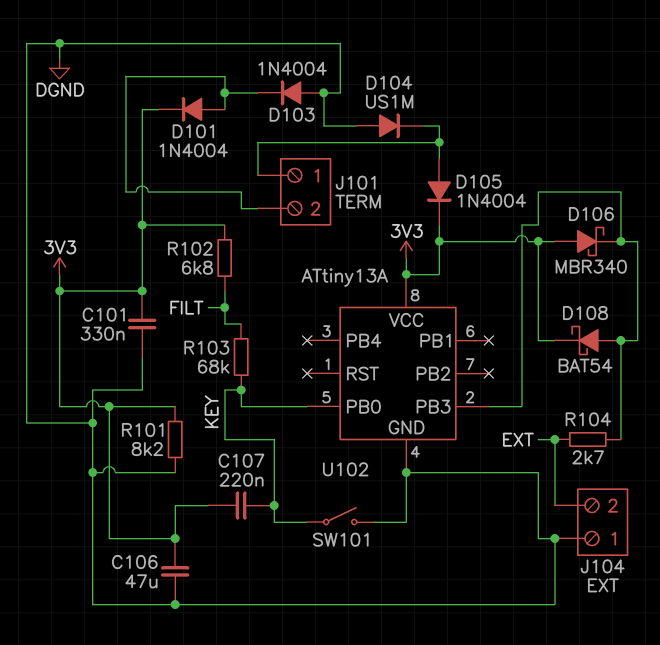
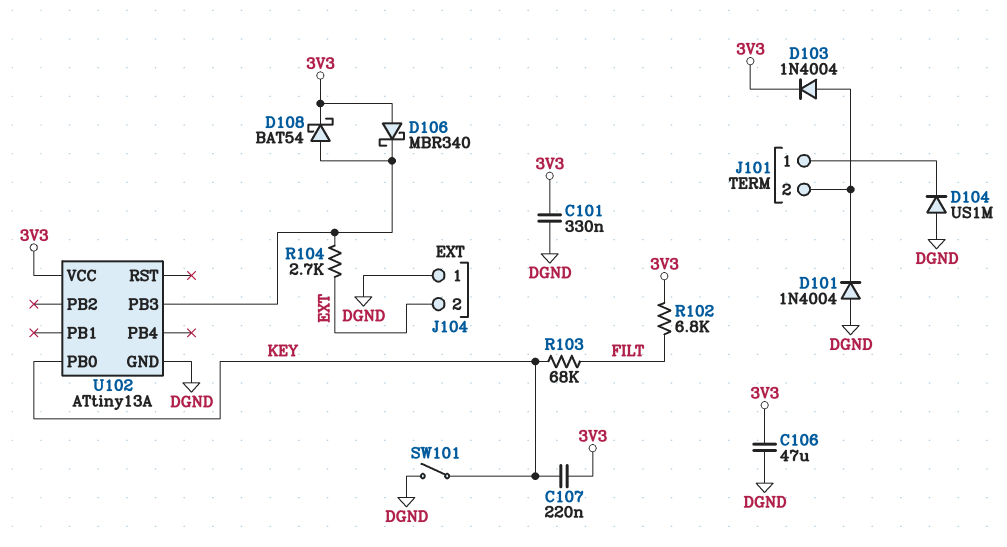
D101: diode 1N4004 (A J101/2, K 3V3) -> diode 1N4004 (A DGND, K J101/2)
D103: diode 1N4004 (A DGND, K J101/2) -> diode 1N4004 (A J101/2, K 3V3)
D105: diode 1N4004 (A J101/1, K 3V3) -> none
R101: 8.2k (3V3, DGND) -> none

